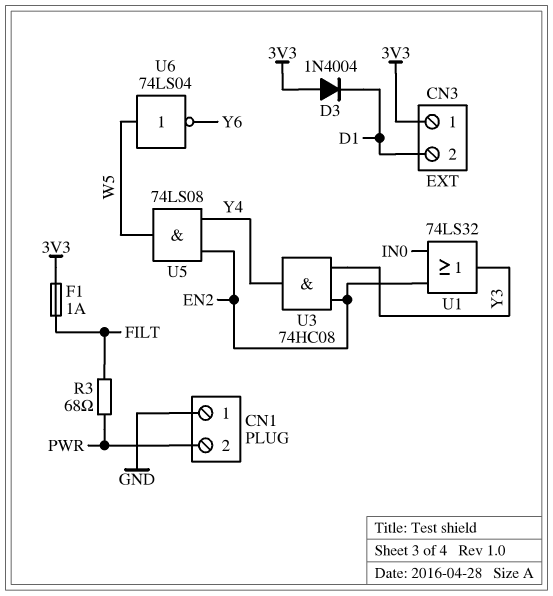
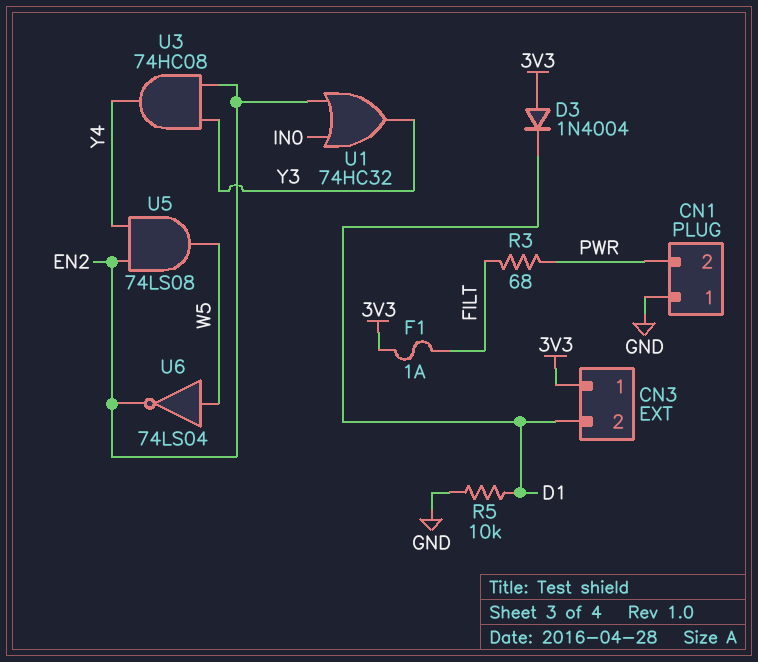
R5: none -> 10k (D1, GND)
U1: OR 74LS32 (in EN2, in IN0, out Y3) -> OR 74HC32 (in EN2, in IN0, out Y3)
U6: NOT 74LS04 (in W5, out Y6) -> NOT 74LS04 (in W5, out EN2)

